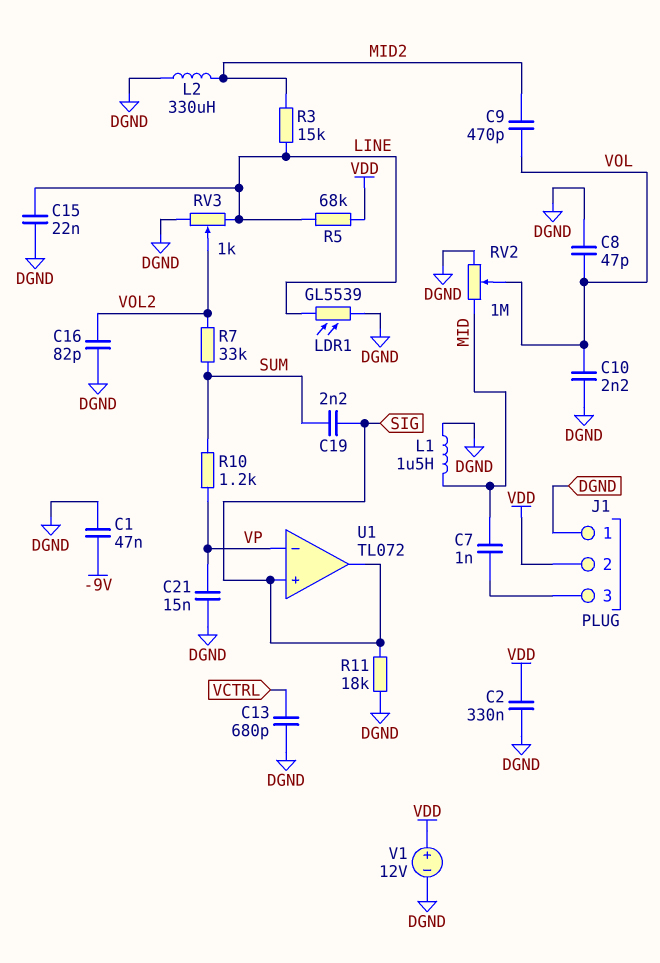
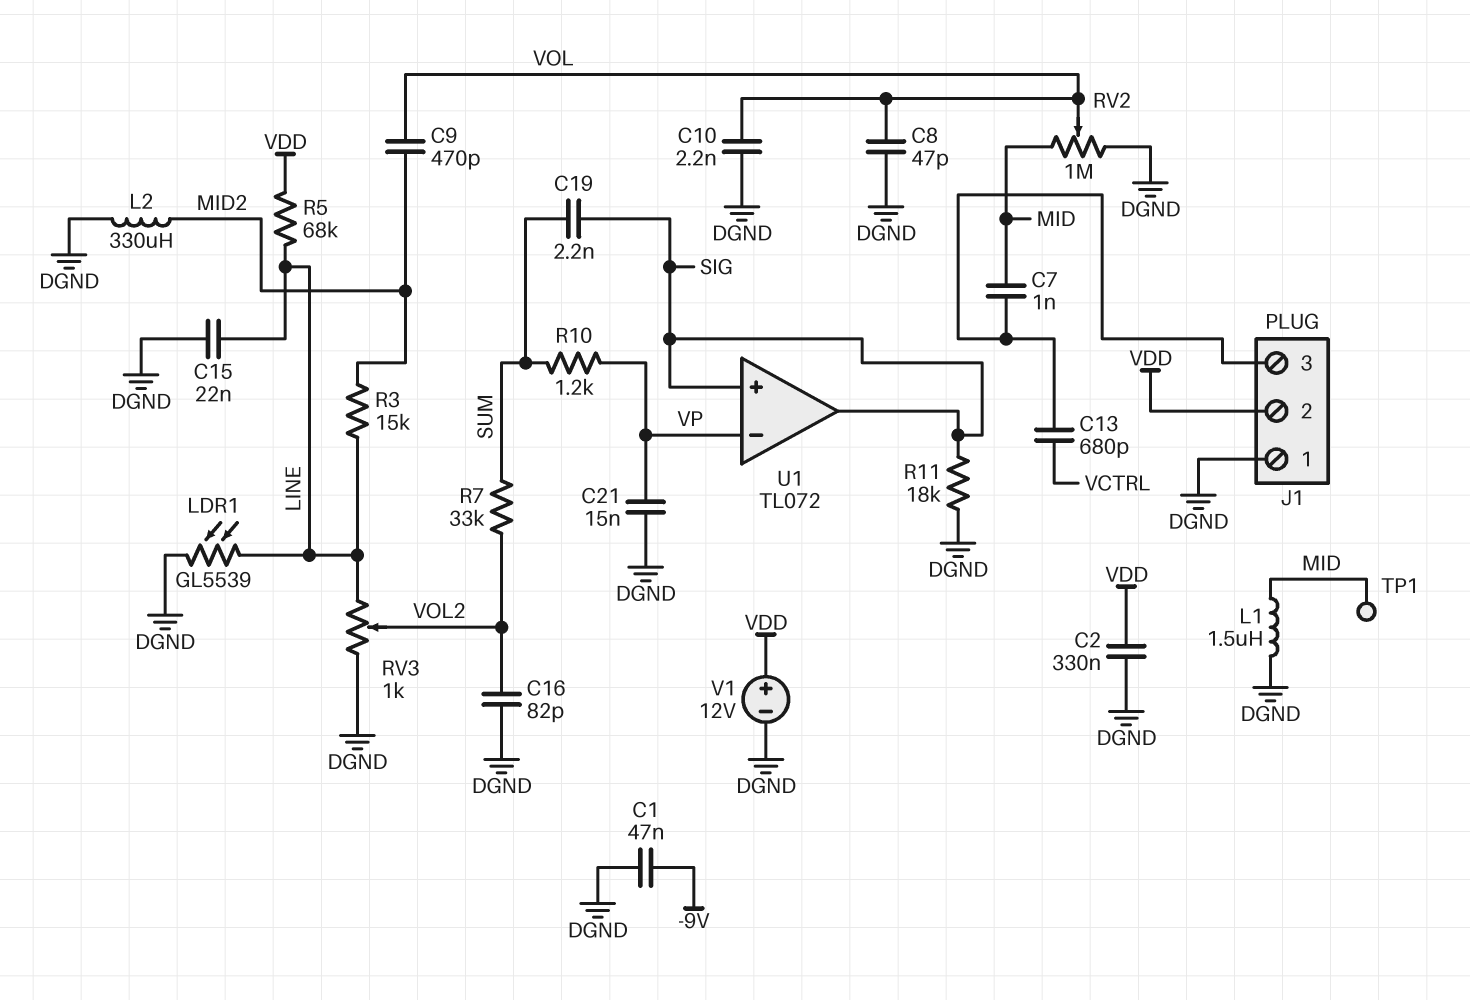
C13: 680pF (DGND, VCTRL) -> 680pF (J1/3, VCTRL)
TP1: none -> test point (MID)

